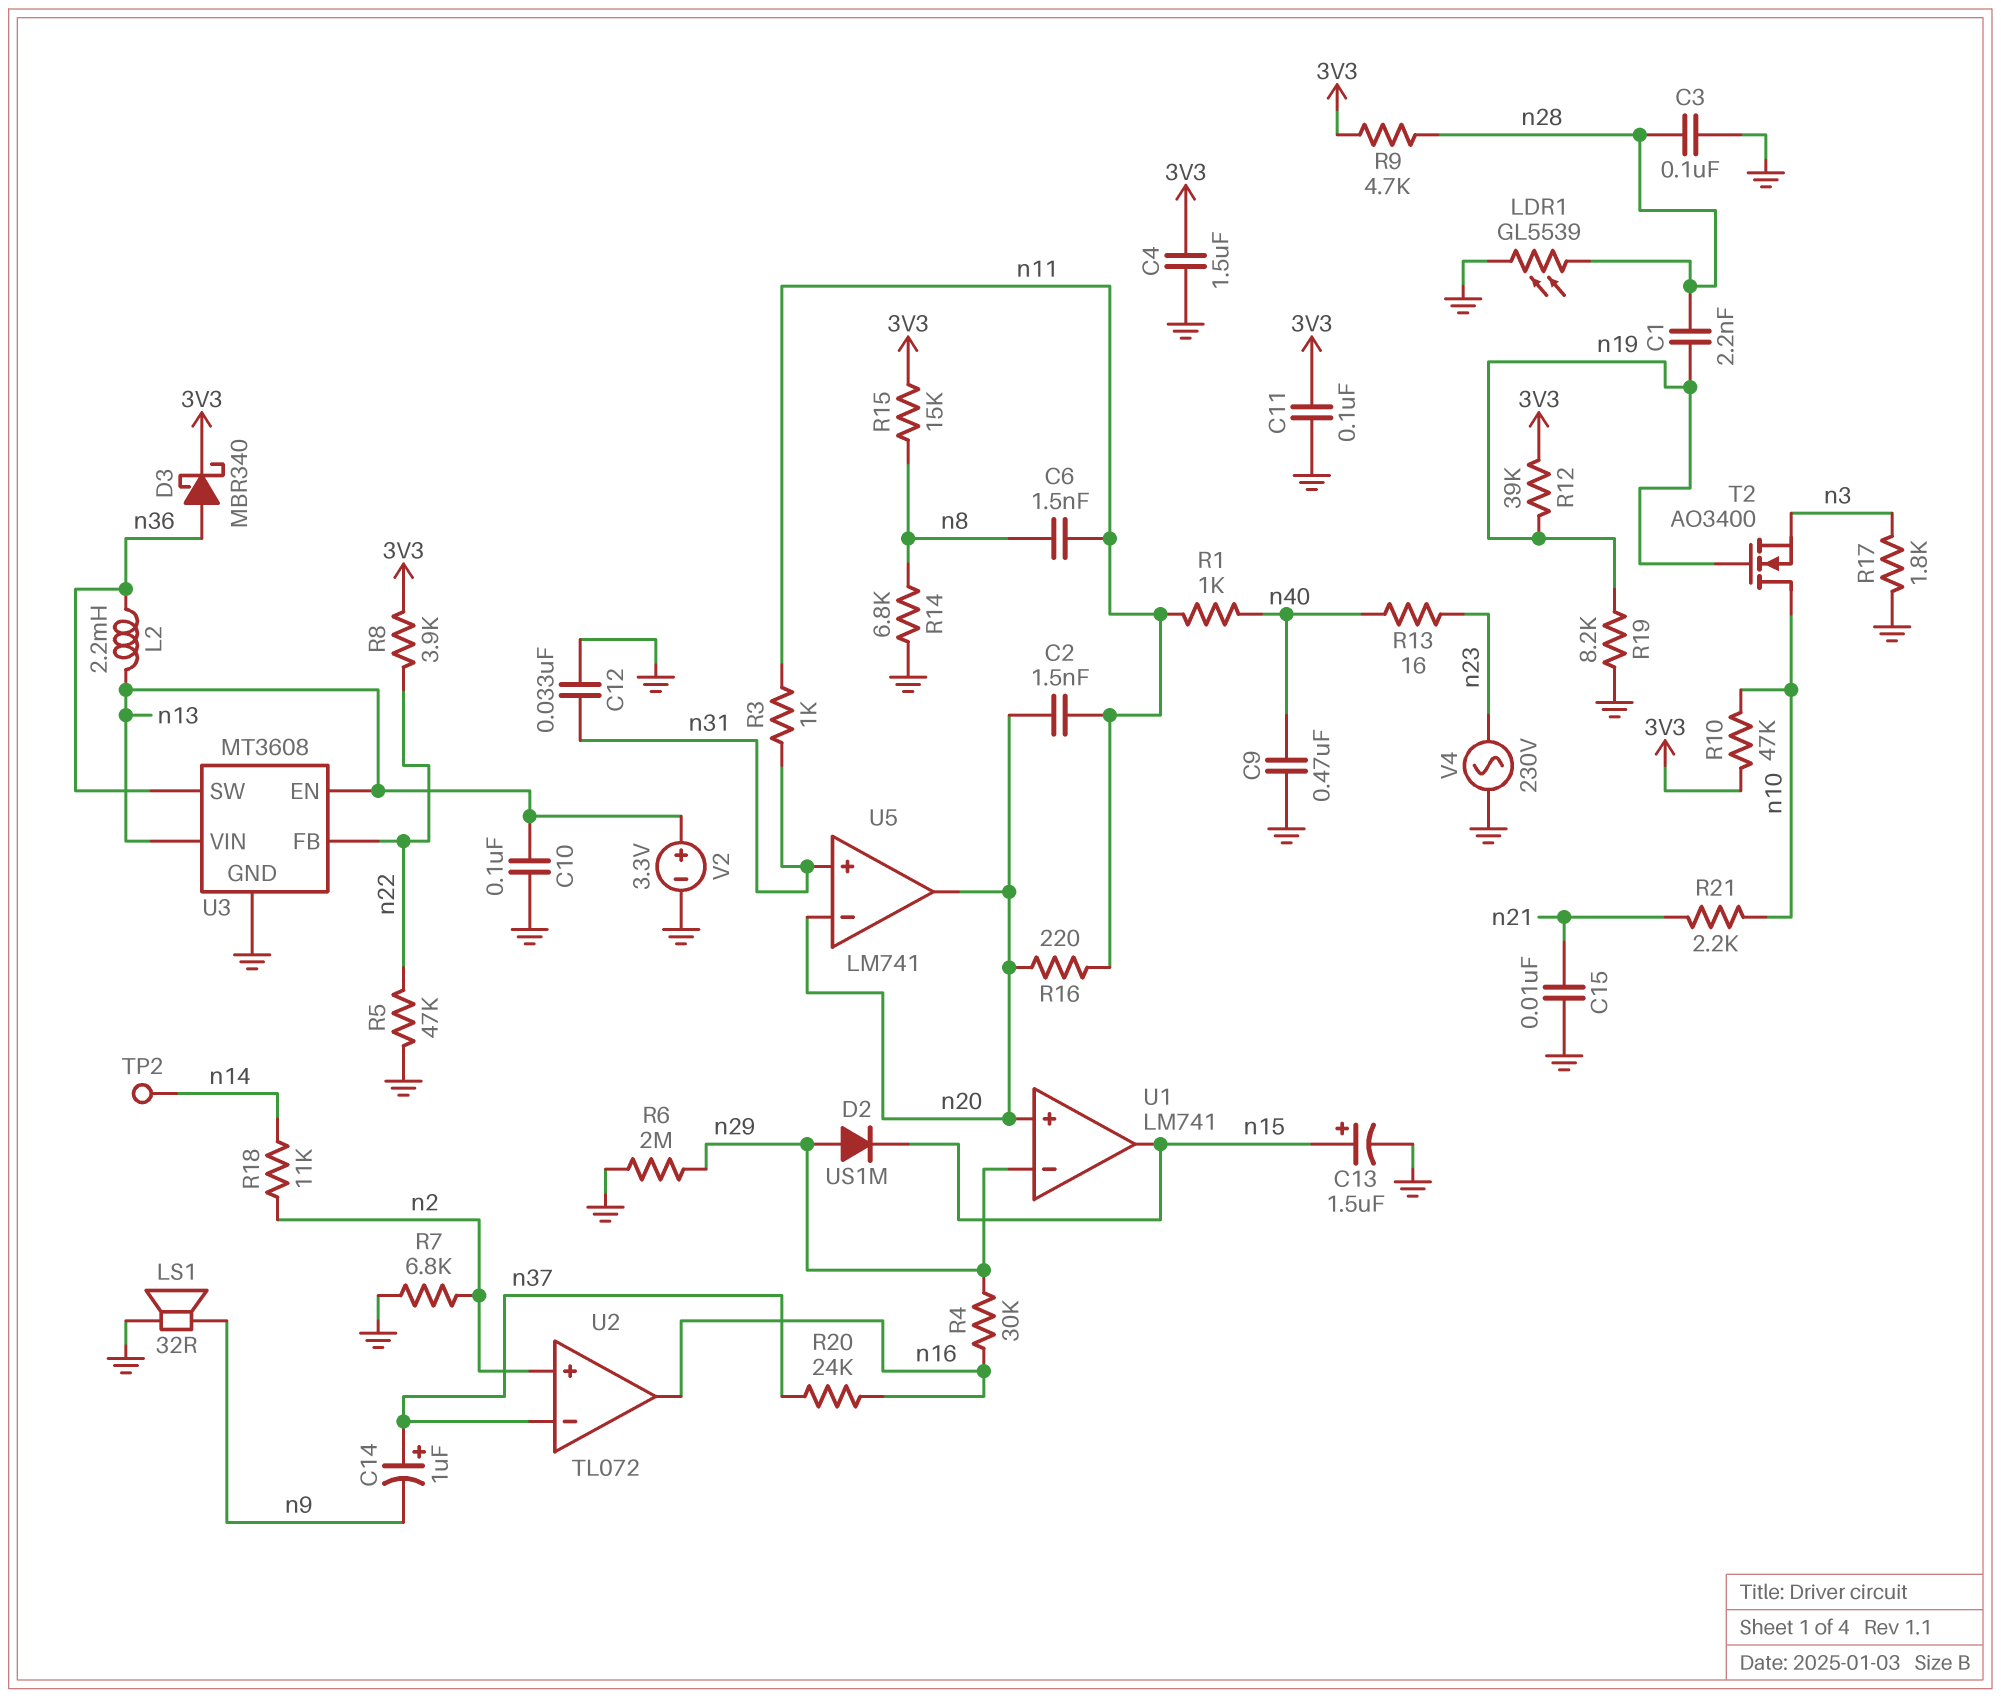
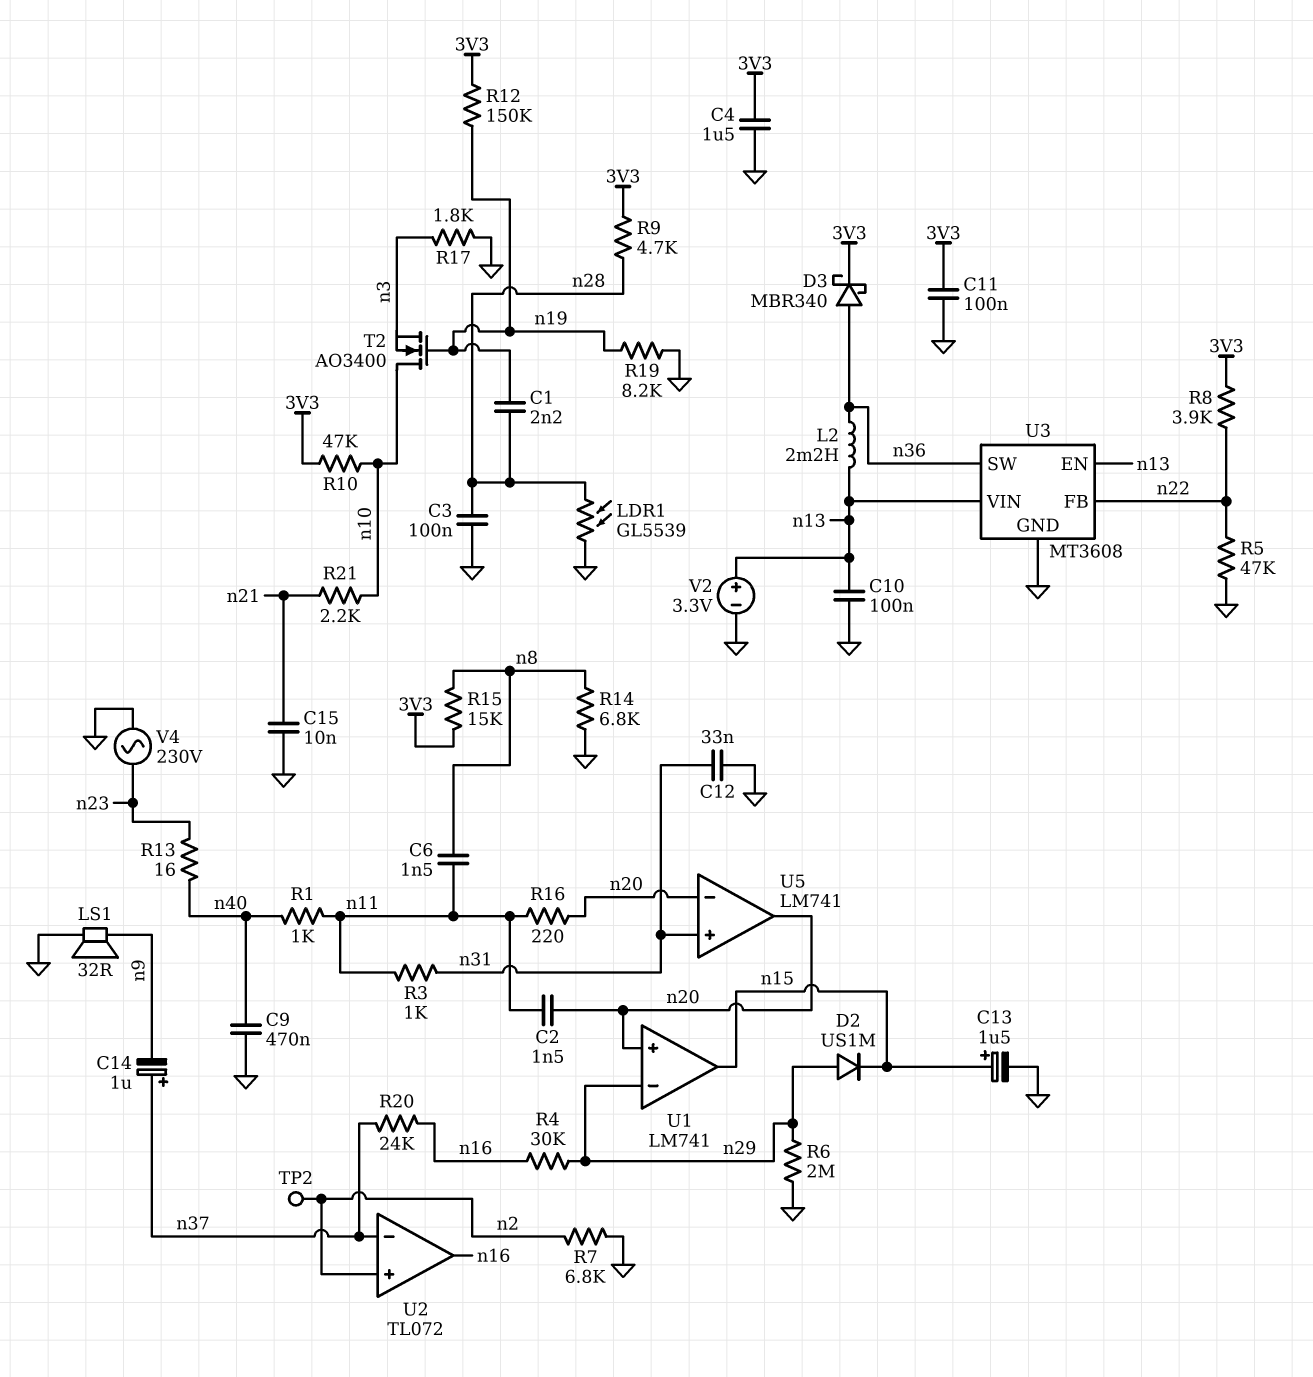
R12: 39k (3V3, n19) -> 150k (3V3, n19)
R18: 11k (n2, n14) -> none
TP2: test point (n14) -> test point (n2)

